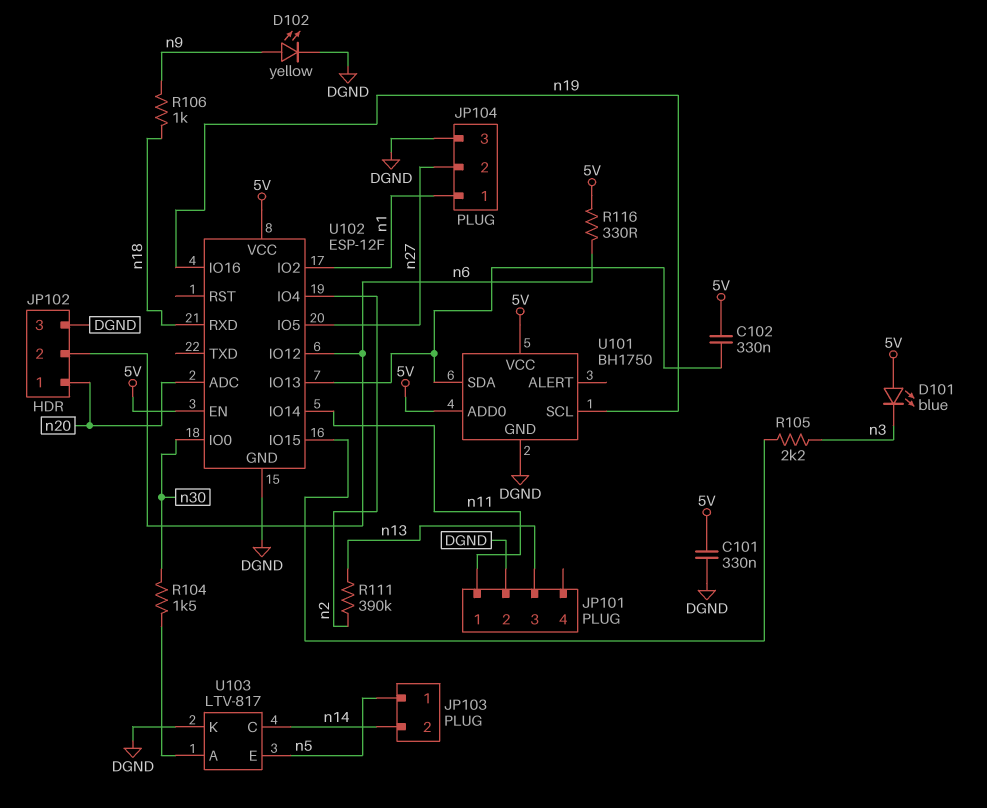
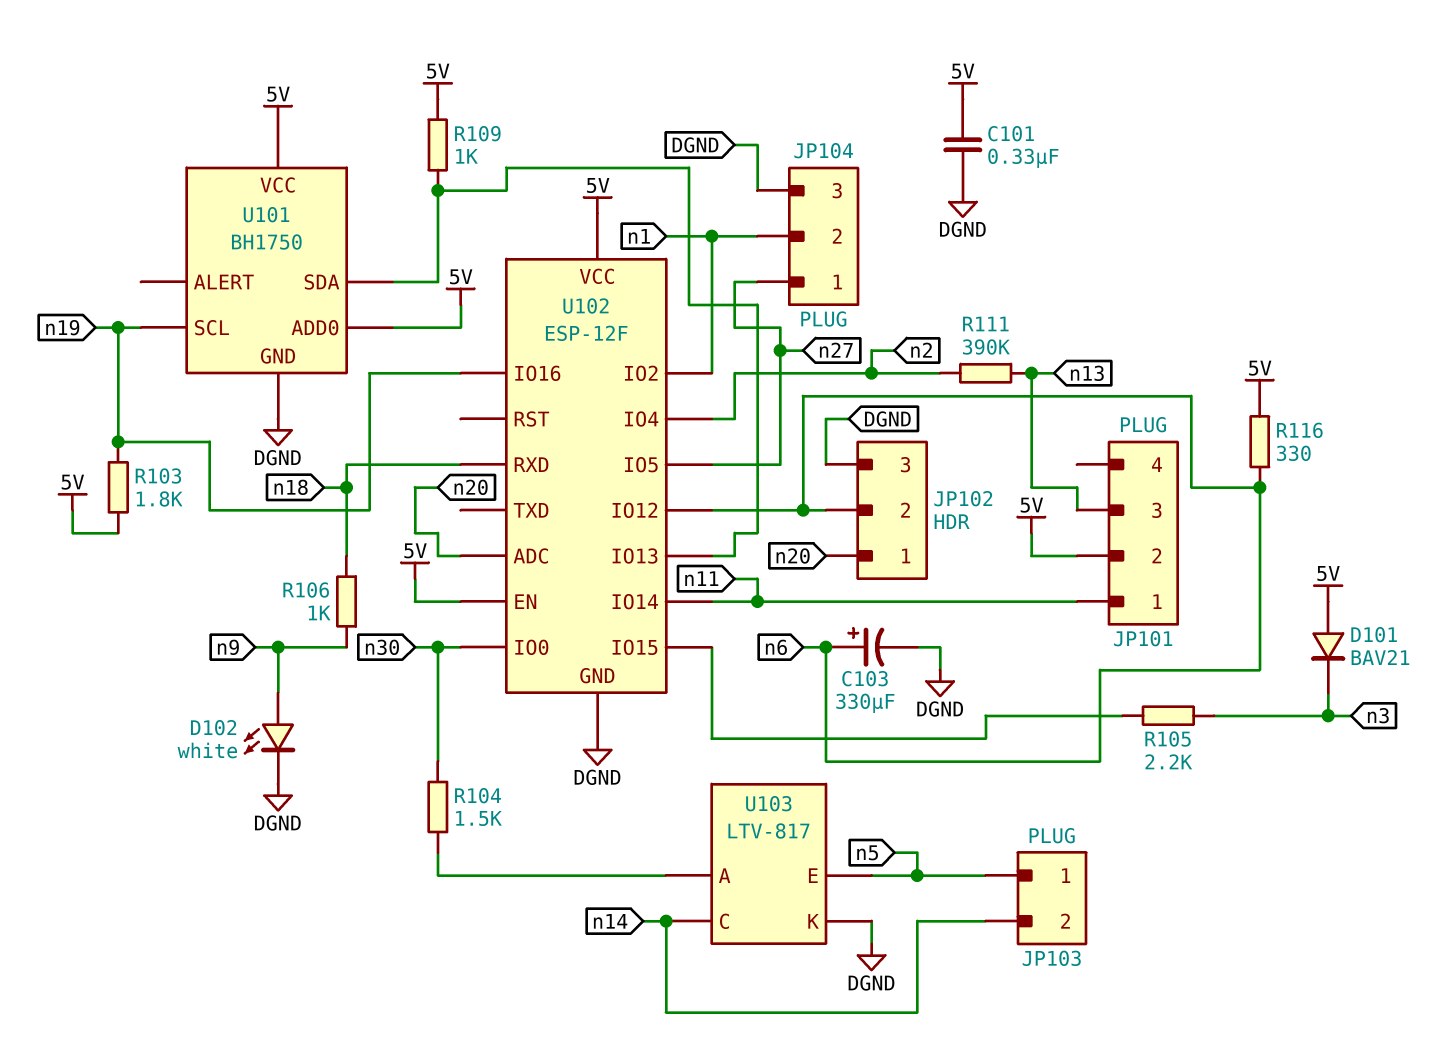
C102: 330nF (5V, U101/SDA) -> none
C103: none -> 330uF (plus n6, minus DGND)
D101: LED blue (A 5V, K n3) -> diode BAV21 (A 5V, K n3)
D102: LED yellow (A n9, K DGND) -> LED white (A n9, K DGND)
JP101 pin 2: DGND -> 5V
JP104 pin 1: n1 -> n27
JP104 pin 2: n27 -> n1
R103: none -> 1.8k (5V, n19)
R109: none -> 1k (5V, U101/SDA)

